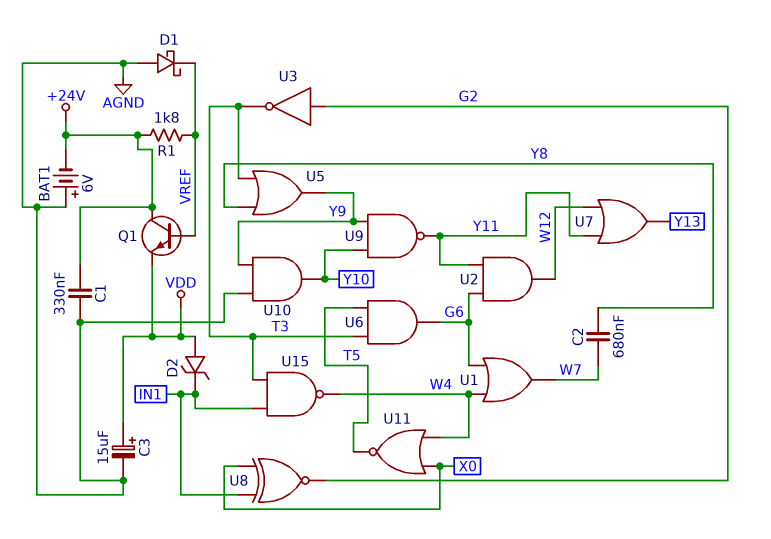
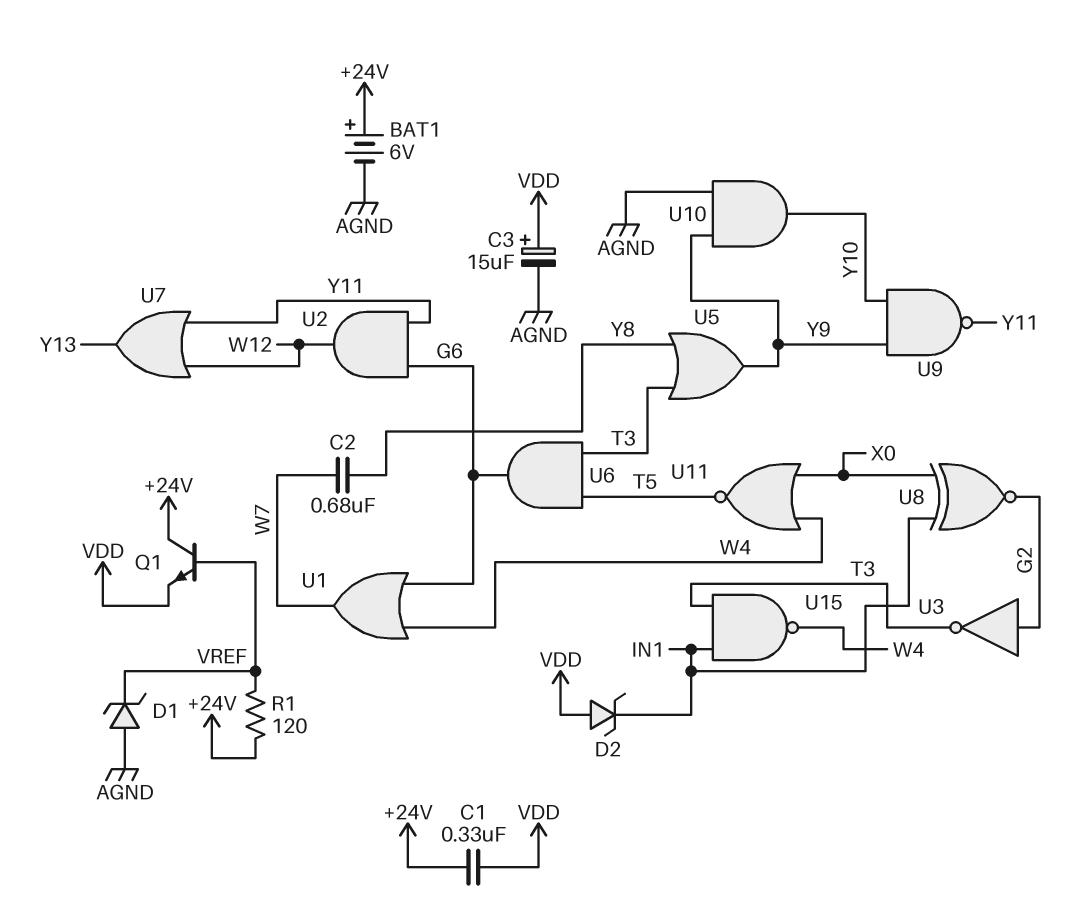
BAT1: 6V (plus AGND, minus +24V) -> 6V (plus +24V, minus AGND)
C1: 330nF (+24V, AGND) -> 330nF (+24V, VDD)
D1: schottky (A AGND, K VREF) -> zener (A AGND, K VREF)
R1: 1.8k (+24V, VREF) -> 120 (+24V, VREF)

